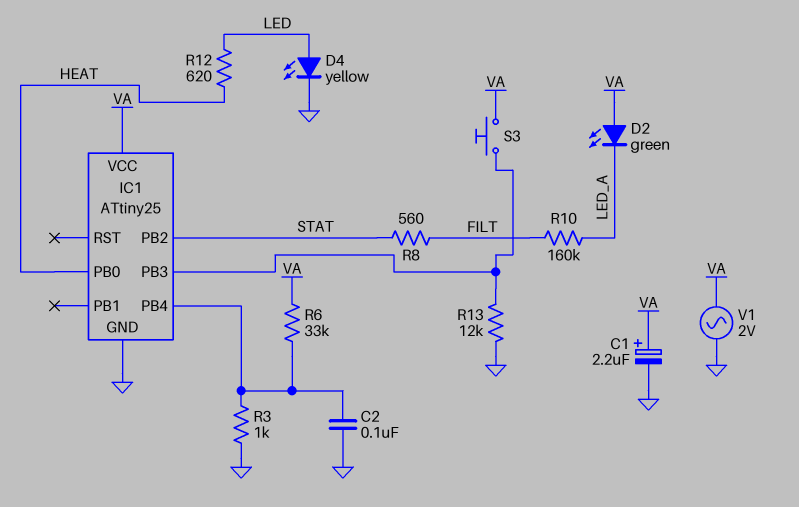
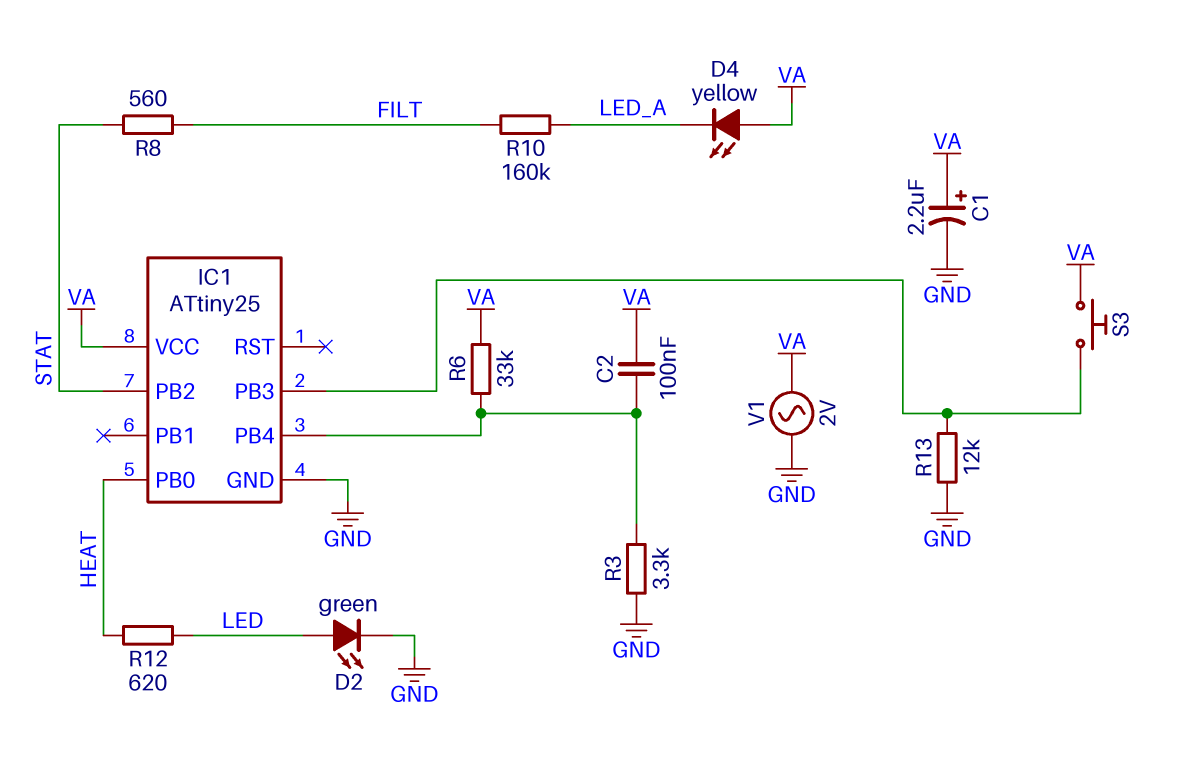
C2: 100nF (GND, IC1/PB4) -> 100nF (IC1/PB4, VA)
D2: LED green (A VA, K LED_A) -> LED green (A LED, K GND)
D4: LED yellow (A LED, K GND) -> LED yellow (A VA, K LED_A)
R3: 1k (GND, IC1/PB4) -> 3.3k (GND, IC1/PB4)

